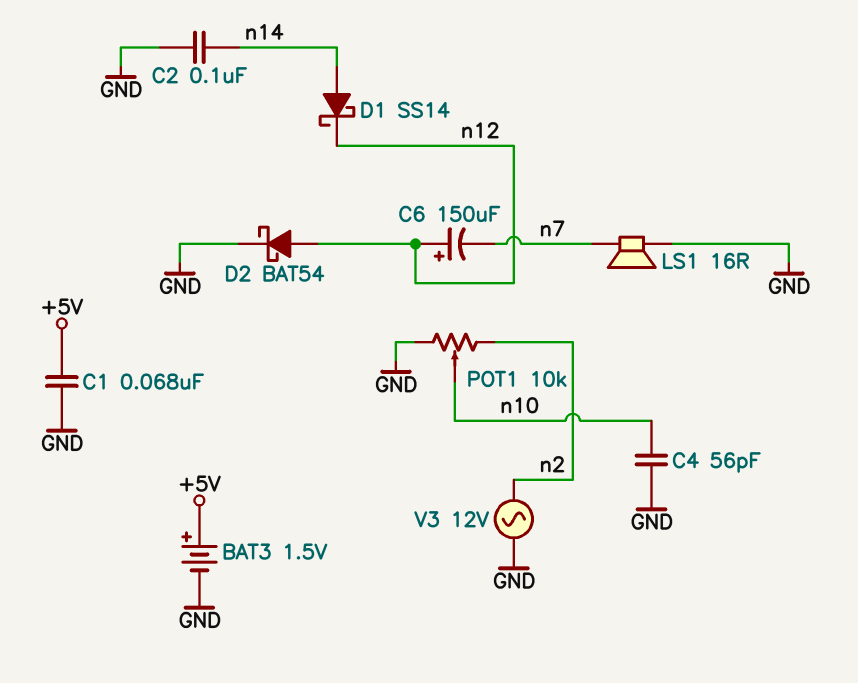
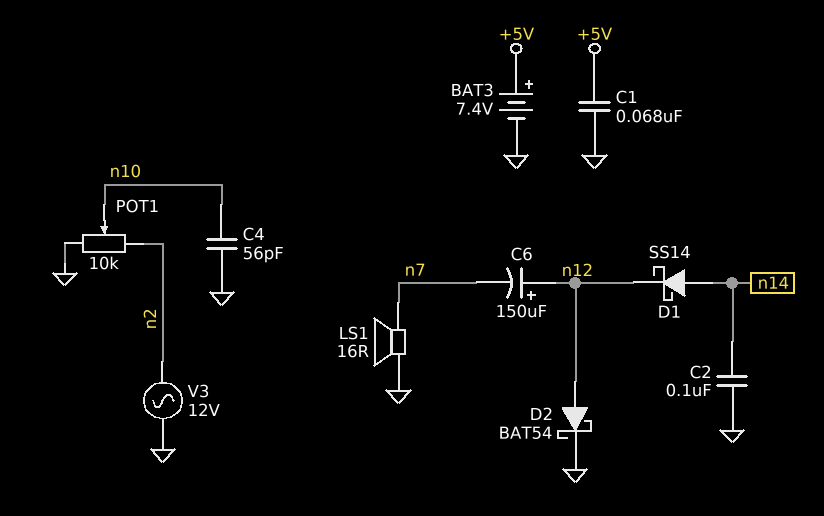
BAT3: 1.5V (plus +5V, minus GND) -> 7.4V (plus +5V, minus GND)

